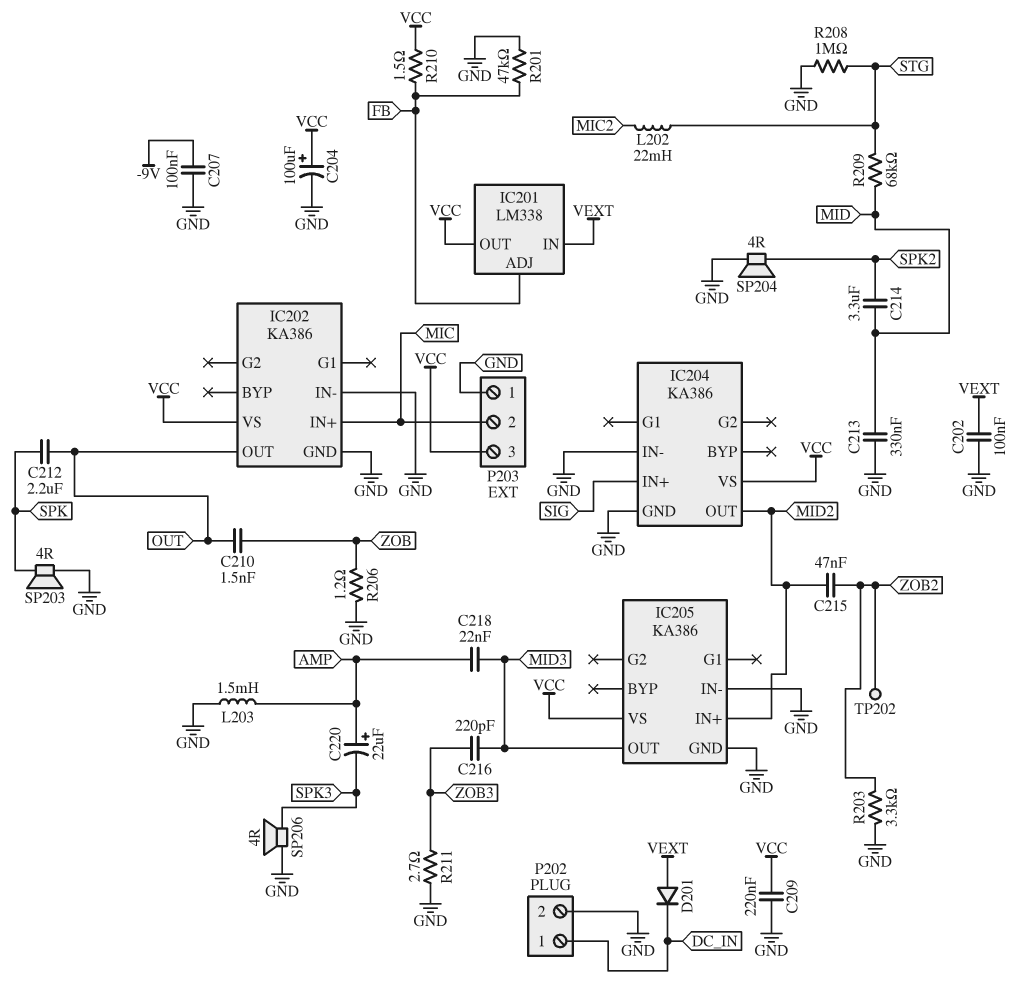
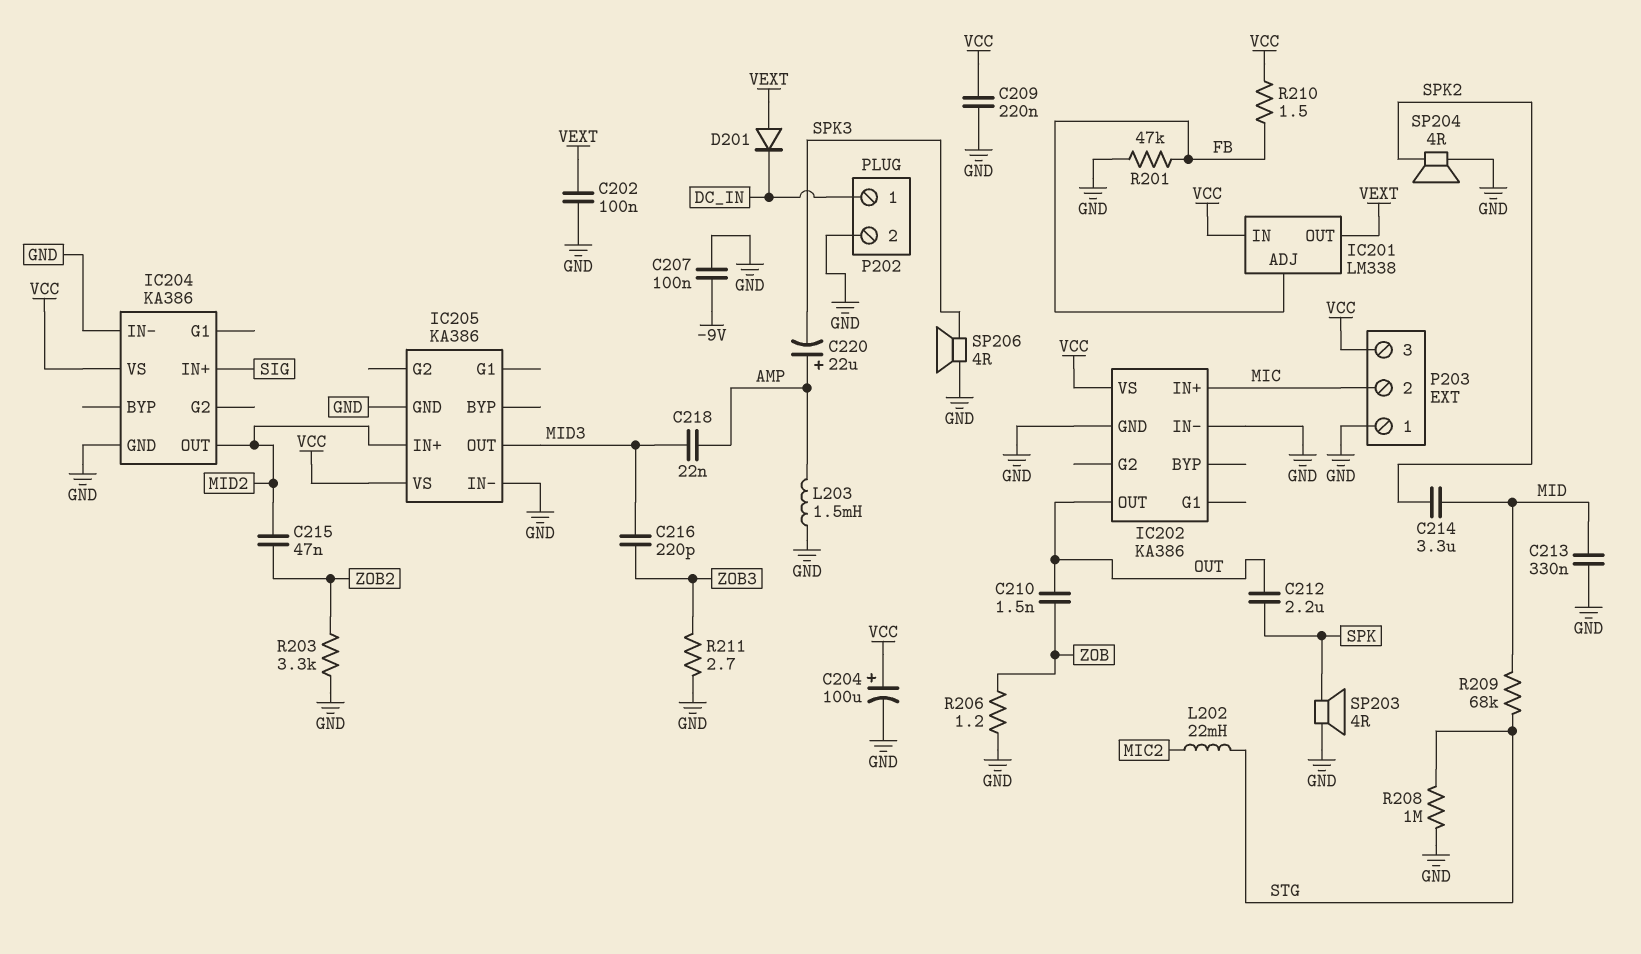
IC201 pin IN: VEXT -> VCC
IC201 pin OUT: VCC -> VEXT
TP202: test point (ZOB2) -> none

